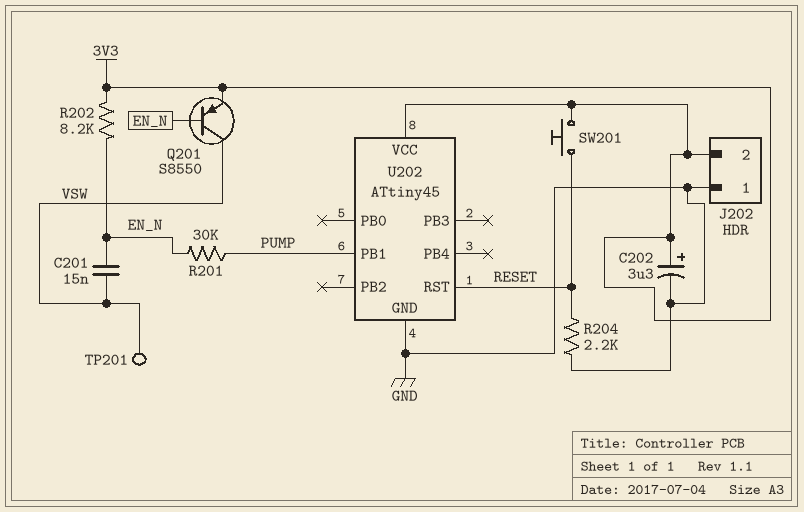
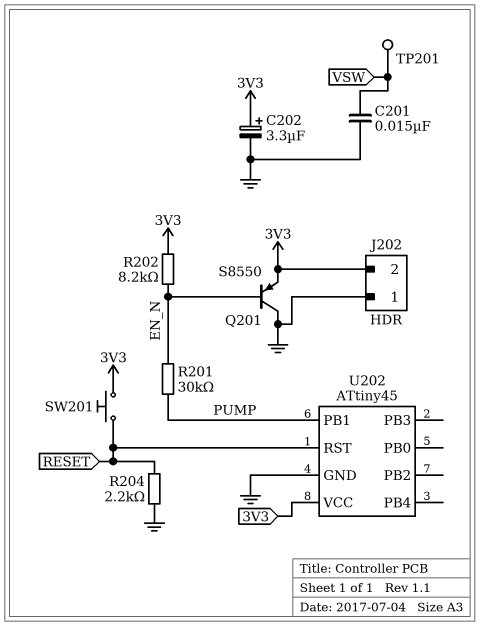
C201: 15nF (EN_N, VSW) -> 15nF (GND, VSW)
Q201: PNP S8550 (B EN_N, C VSW, E 3V3) -> PNP S8550 (B EN_N, C GND, E 3V3)

